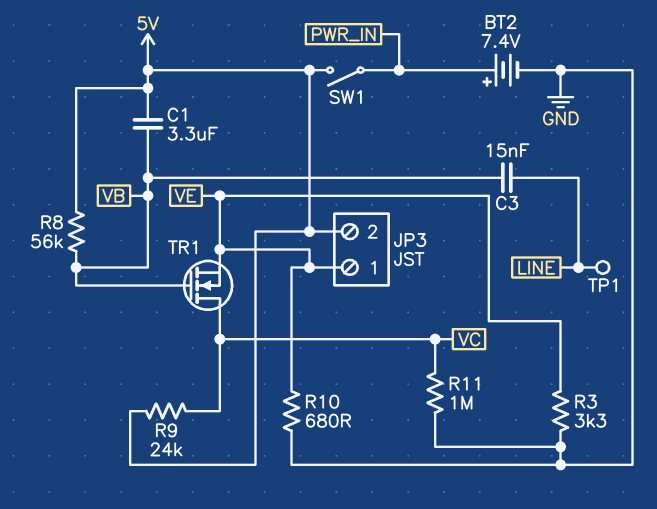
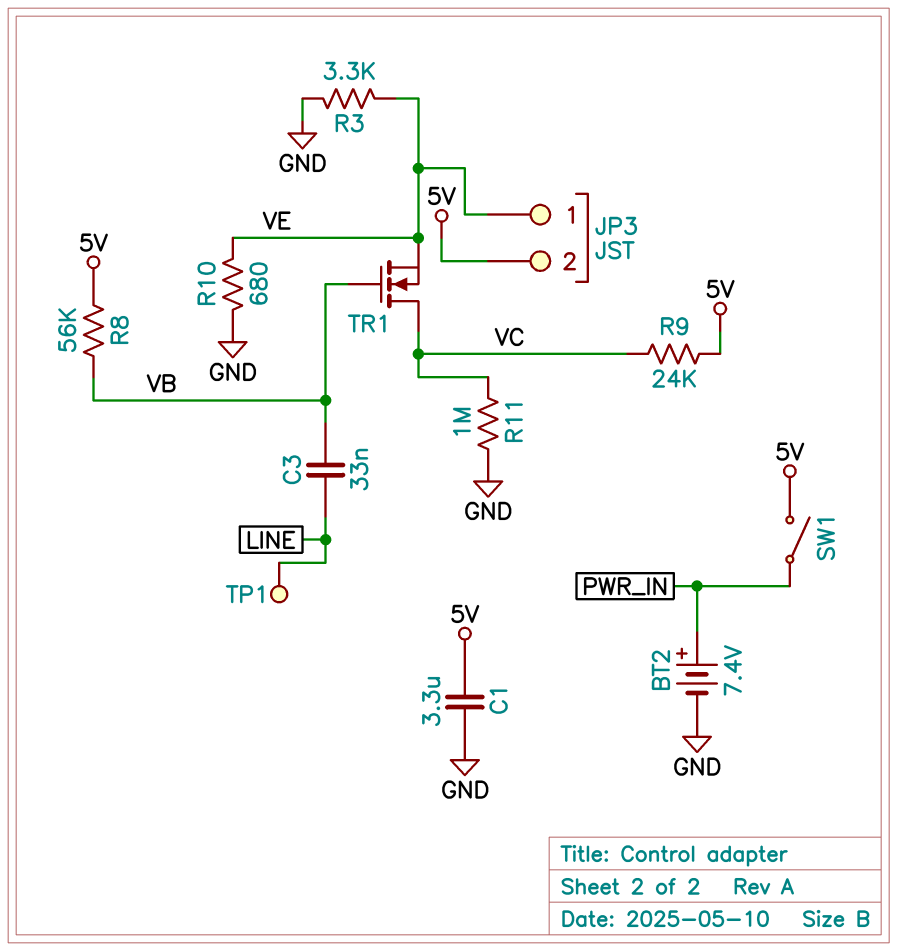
C1: 3.3uF (5V, VB) -> 3.3uF (5V, GND)
C3: 15nF (LINE, VB) -> 33nF (LINE, VB)

